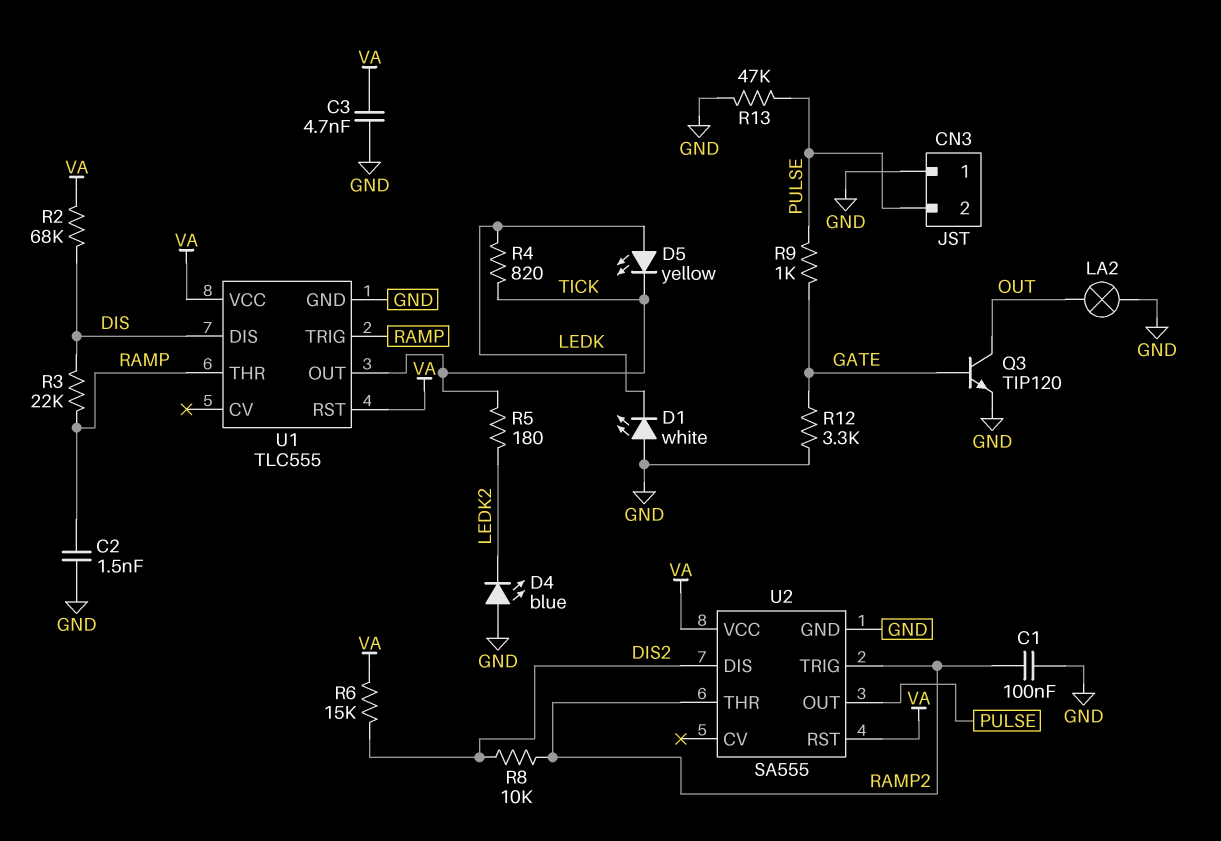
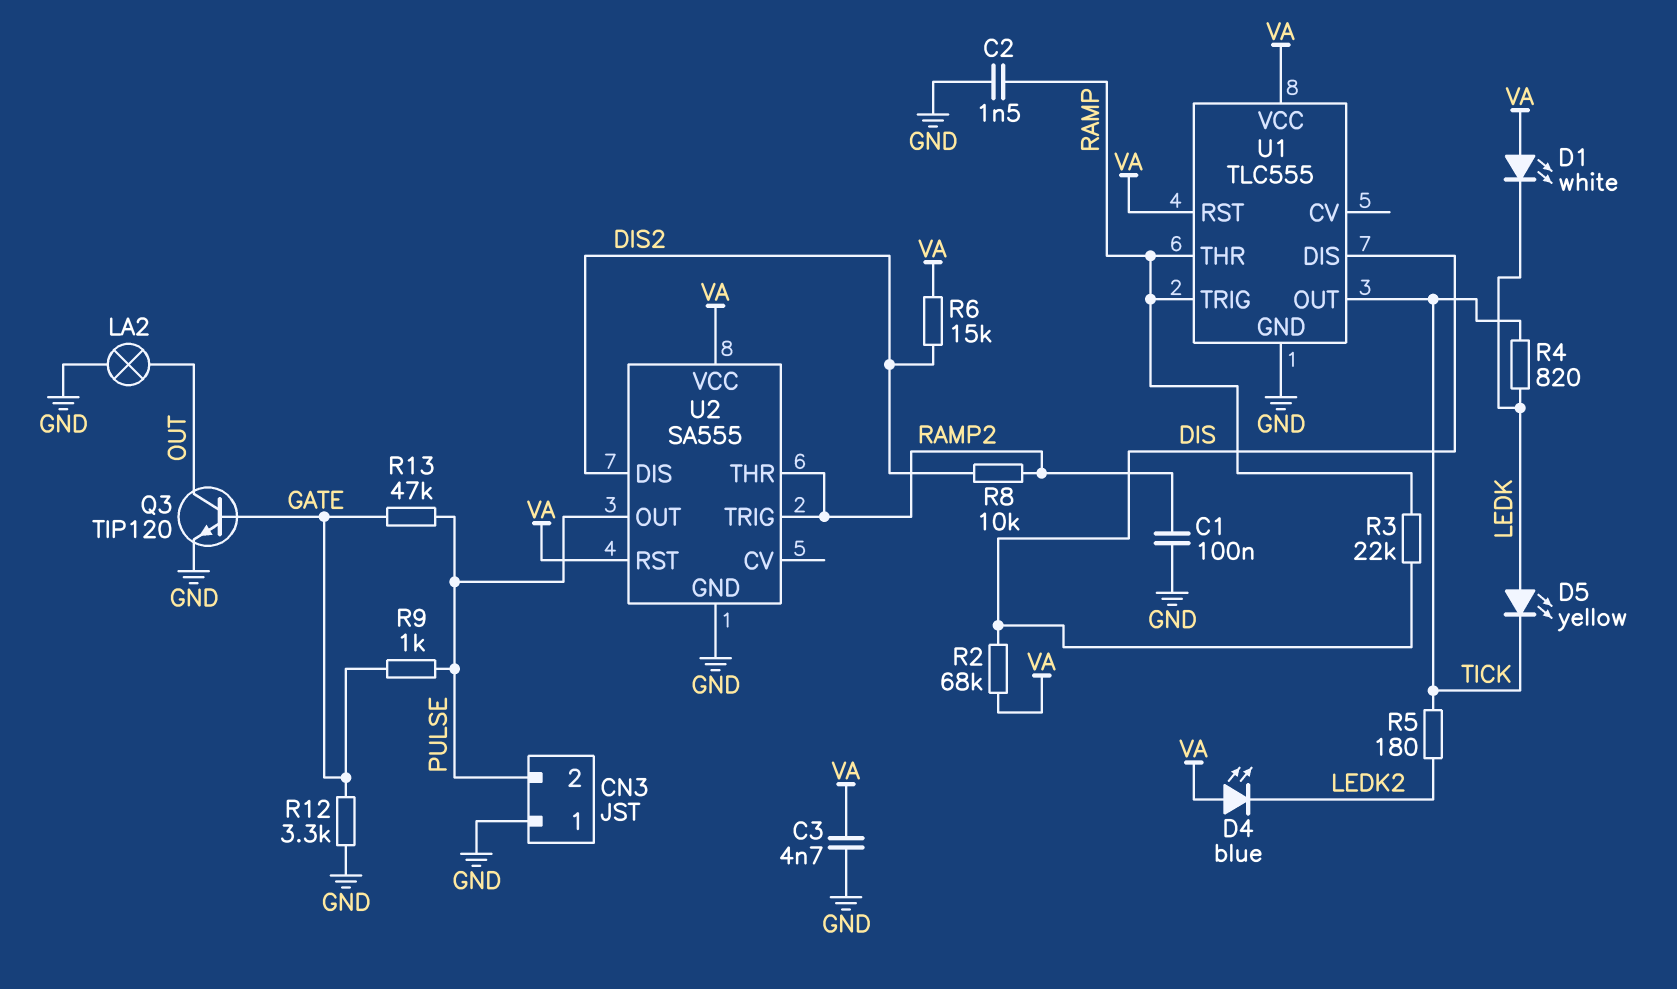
D1: LED white (A GND, K LEDK) -> LED white (A VA, K LEDK)
D4: LED blue (A GND, K LEDK2) -> LED blue (A VA, K LEDK2)
R13: 47k (GND, PULSE) -> 47k (GATE, PULSE)

